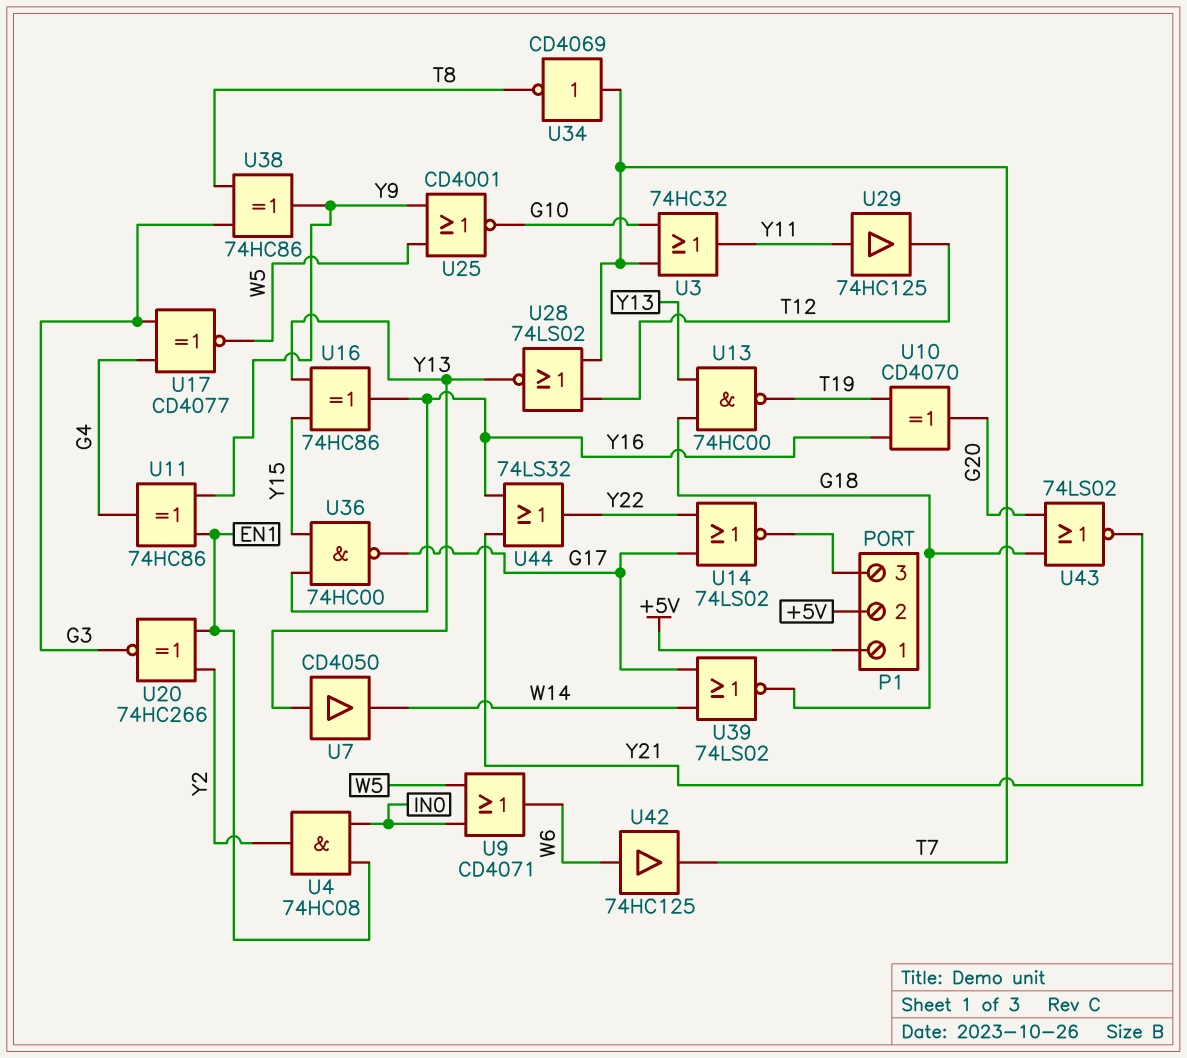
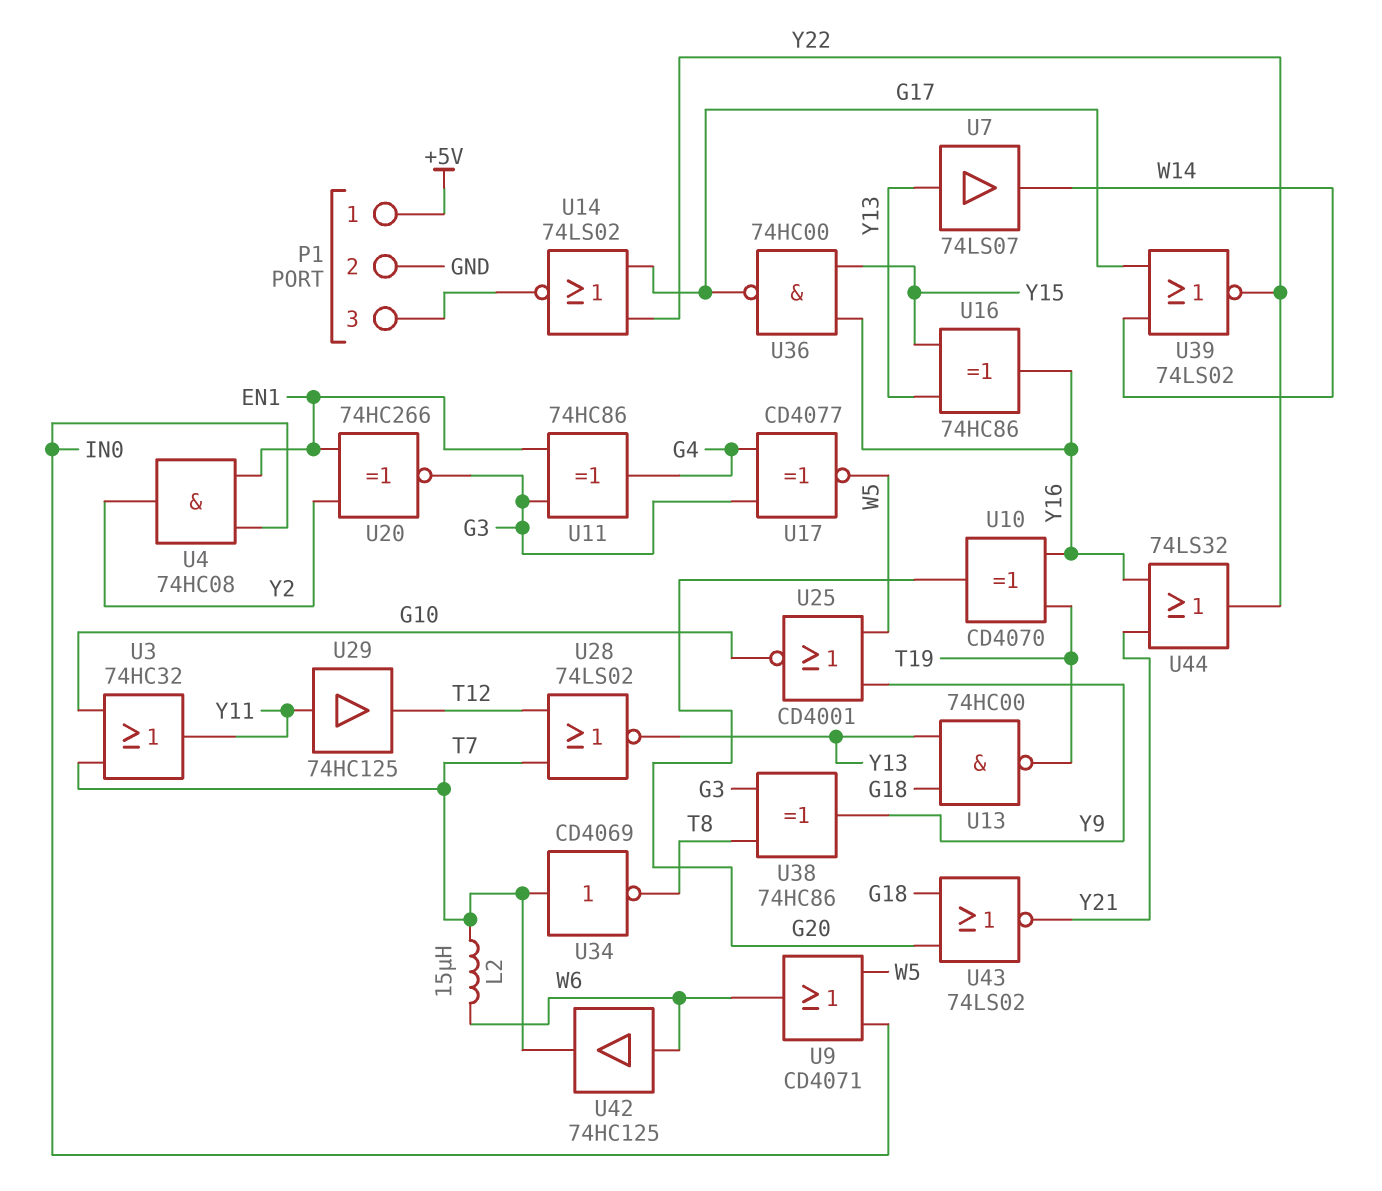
L2: none -> 15uH (T7, W6)
P1 pin 2: +5V -> GND
U7: buffer CD4050 (in Y13, out W14) -> buffer 74LS07 (in Y13, out W14)
U11: XOR 74HC86 (in EN1, in Y9, out G4) -> XOR 74HC86 (in EN1, in G3, out G4)
U39: NOR 74LS02 (in G17, in W14, out G18) -> NOR 74LS02 (in G17, in W14, out Y22)

